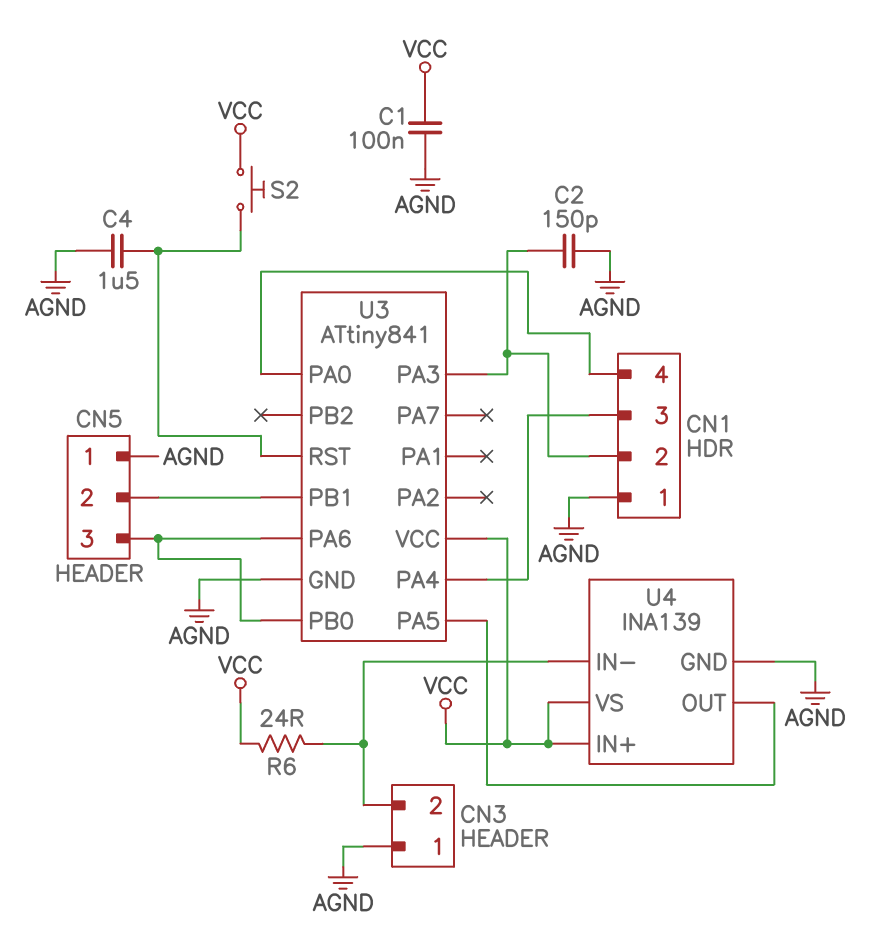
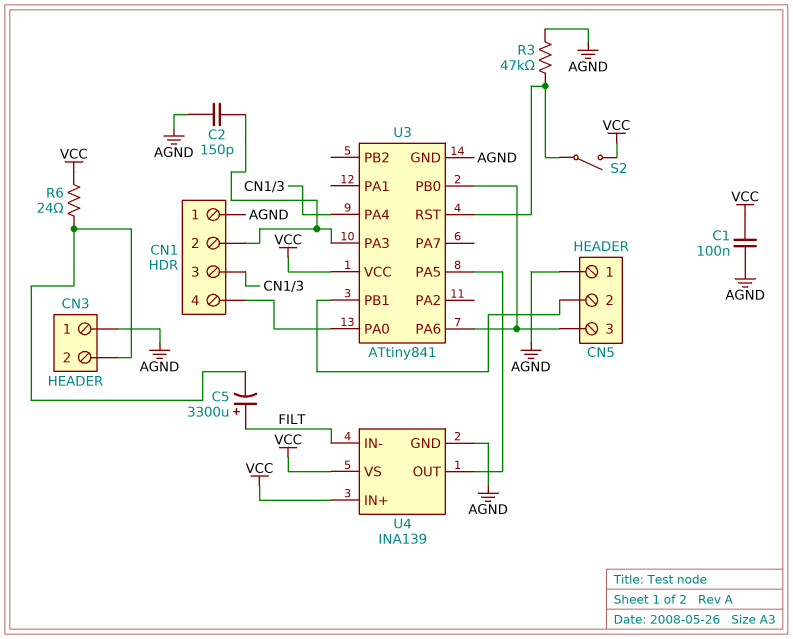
C4: 1.5uF (AGND, U3/RST) -> none
C5: none -> 3300uF (plus FILT, minus CN3/2)
R3: none -> 47k (AGND, U3/RST)
S2: button (U3/RST, VCC) -> switch (U3/RST, VCC)
U4 pin IN-: CN3/2 -> FILT

